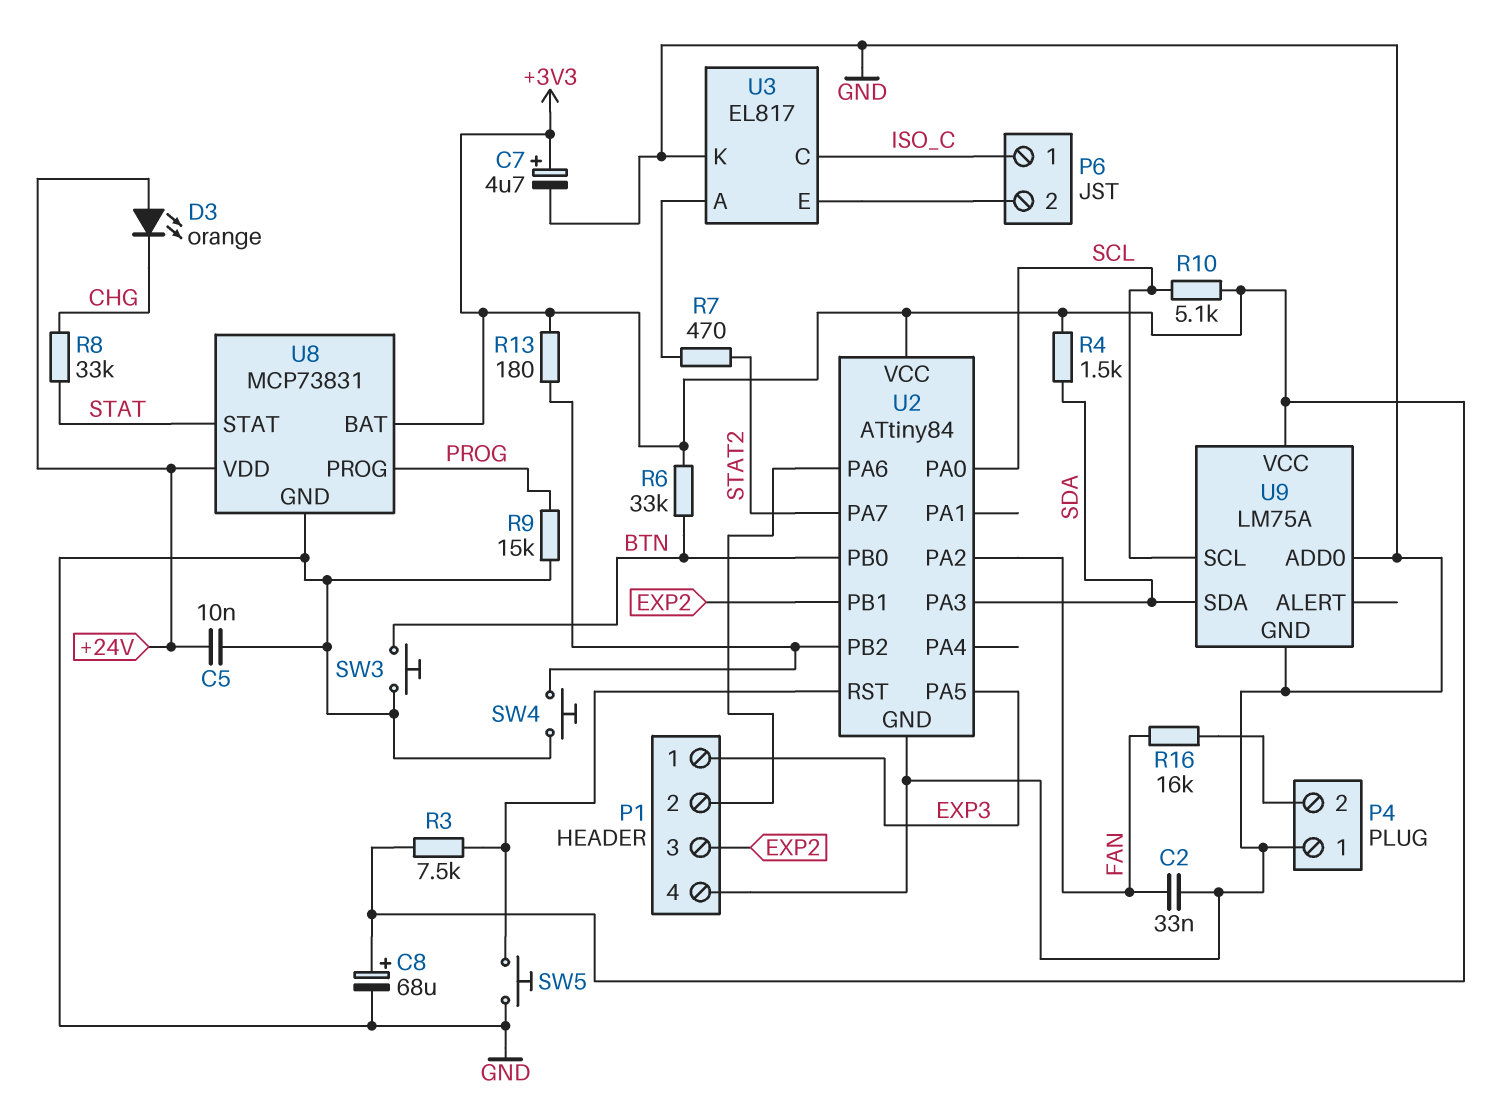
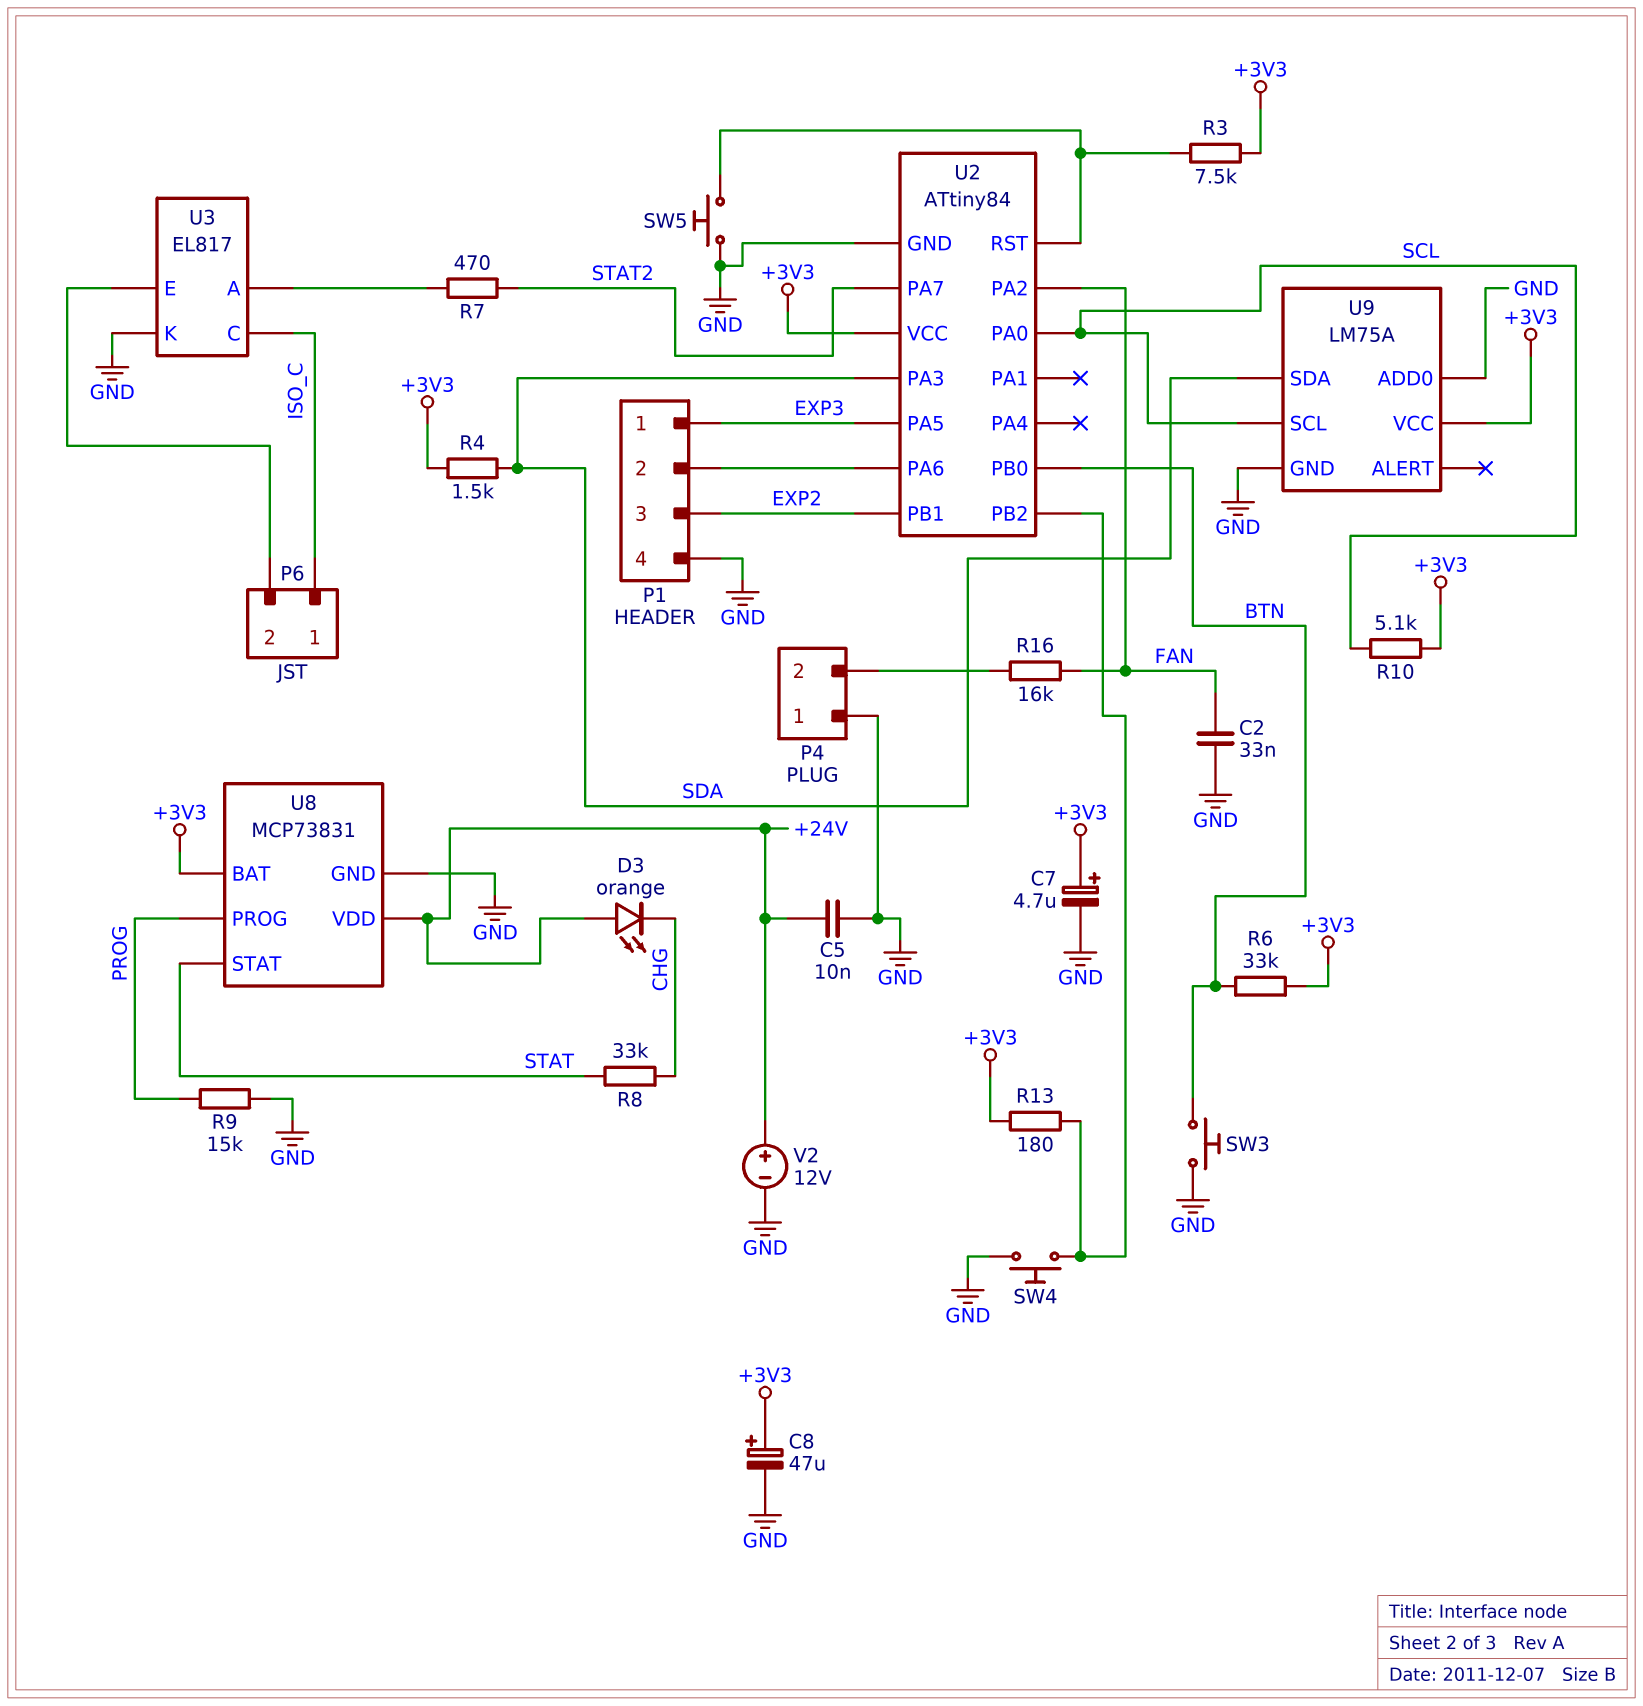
C8: 68uF (plus +3V3, minus GND) -> 47uF (plus +3V3, minus GND)
V2: none -> 12V (plus +24V, minus GND)

